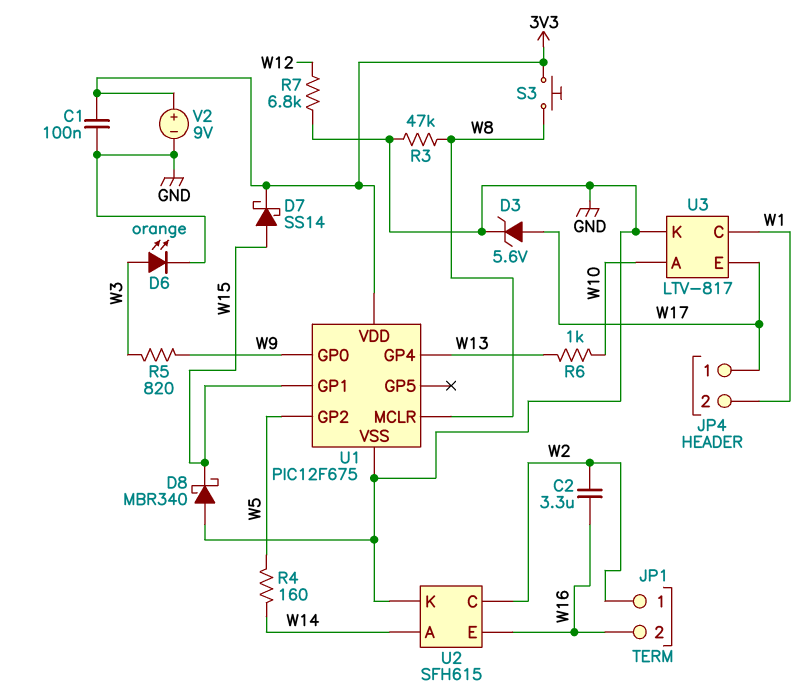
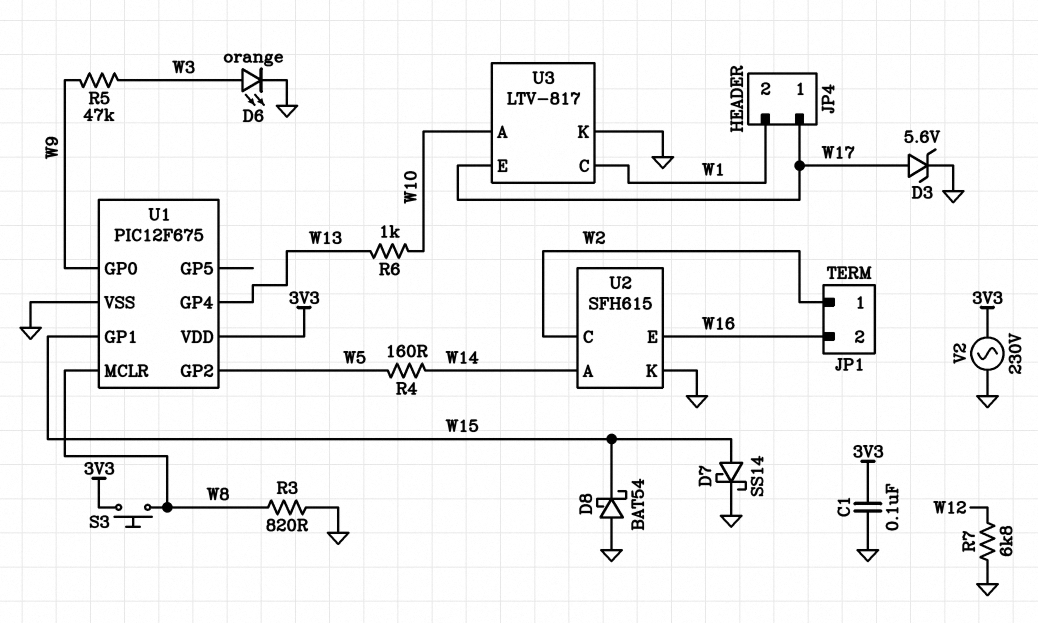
C2: 3.3uF (W2, W16) -> none
D7: schottky SS14 (A W15, K 3V3) -> schottky SS14 (A W15, K GND)
D8: schottky MBR340 (A GND, K W15) -> schottky BAT54 (A GND, K W15)
R3: 47k (GND, W8) -> 820 (GND, W8)
R5: 820 (W3, W9) -> 47k (W3, W9)
V2: 9V (plus 3V3, minus GND) -> AC 230V (3V3, GND)

